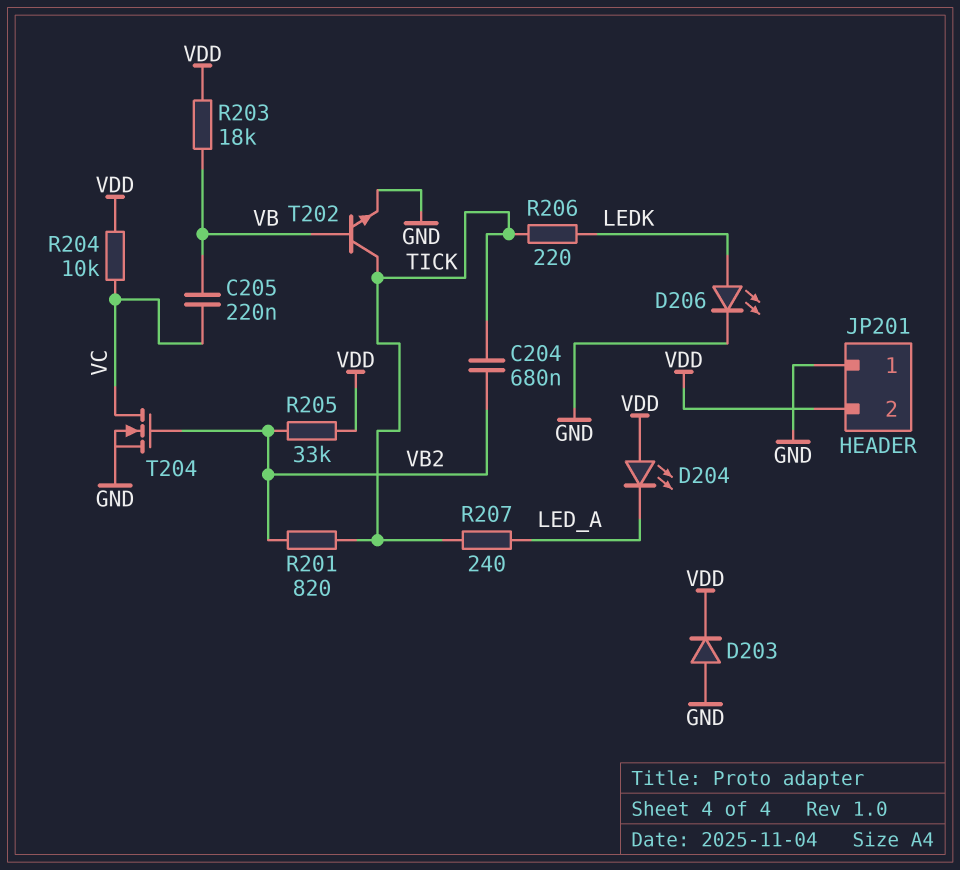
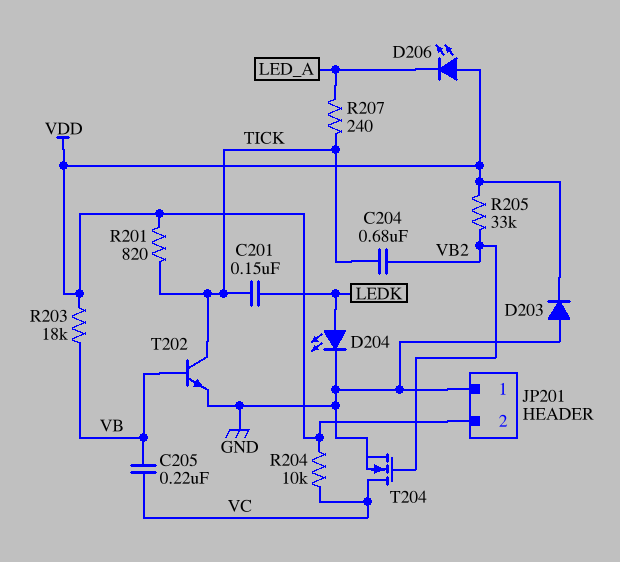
C201: none -> 150nF (LEDK, TICK)
D204: LED (A VDD, K LED_A) -> LED (A LEDK, K GND)
D206: LED (A LEDK, K GND) -> LED (A VDD, K LED_A)
R201: 820 (TICK, VB2) -> 820 (TICK, VDD)
R206: 220 (LEDK, TICK) -> none

